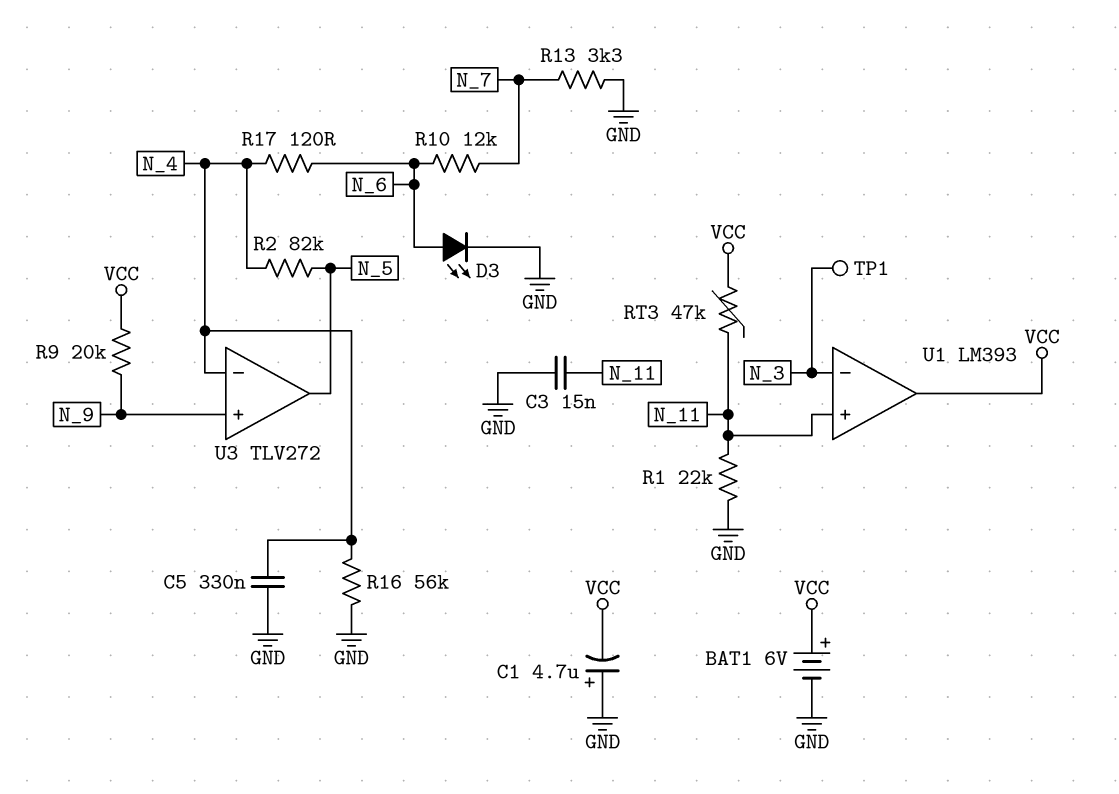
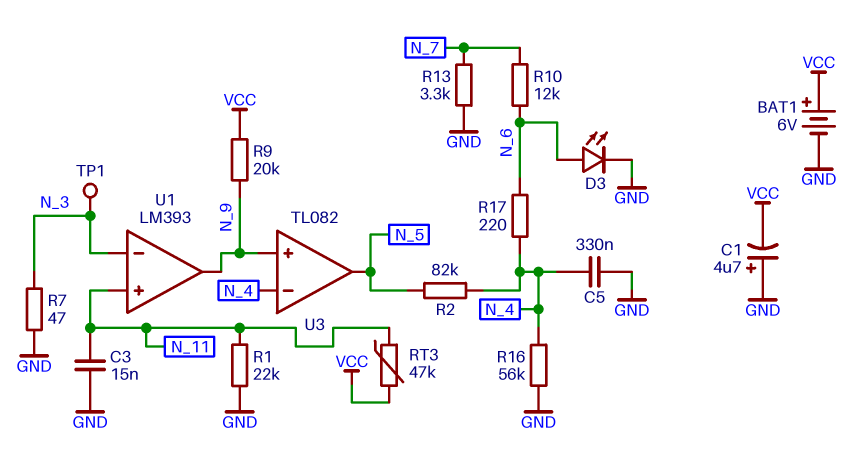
R7: none -> 47 (GND, N_3)
R17: 120 (N_4, N_6) -> 220 (N_4, N_6)
U1 pin out: VCC -> N_9
U3: TLV272 -> TL082

